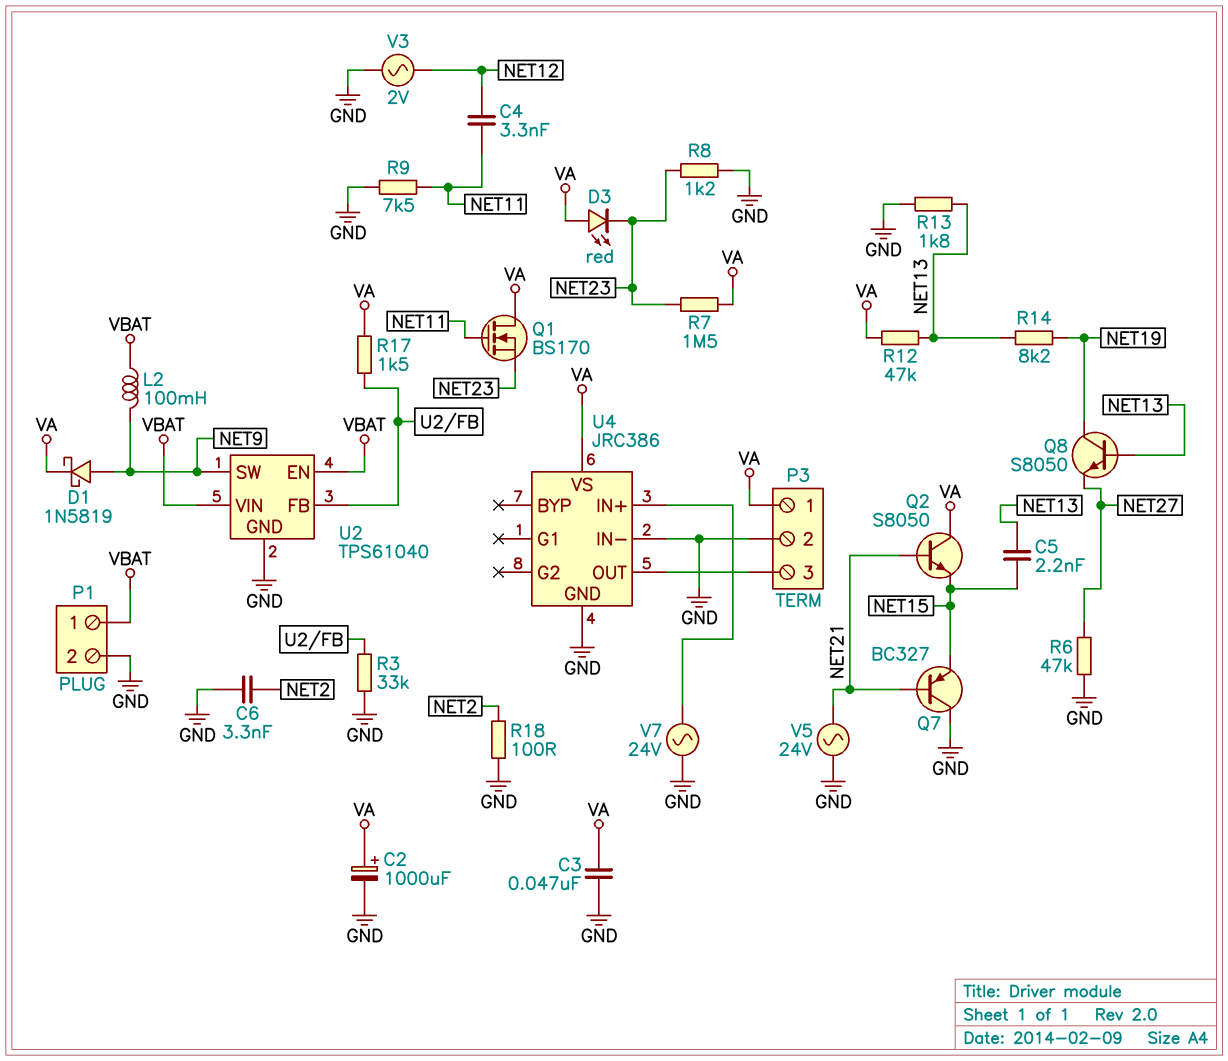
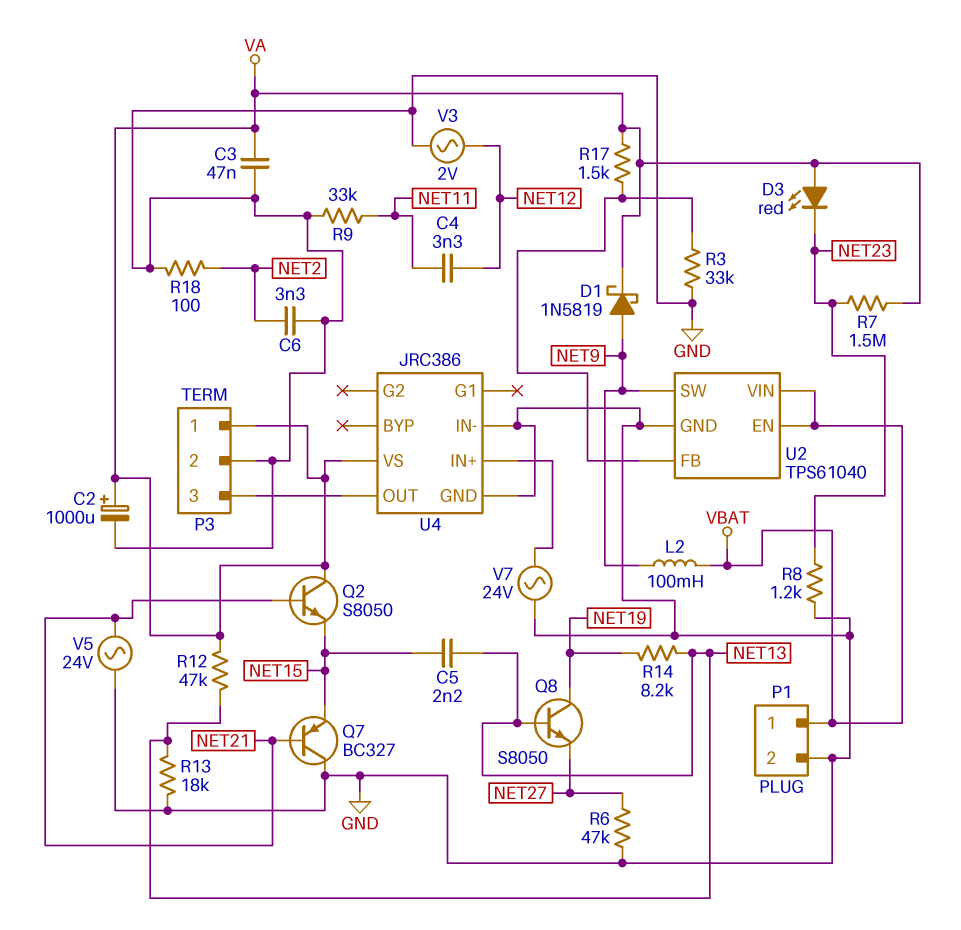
Q1: NMOS BS170 (G NET11, D VA, S NET23) -> none
R9: 7.5k (GND, NET11) -> 33k (GND, NET11)
R13: 1.8k (GND, NET13) -> 18k (GND, NET13)

